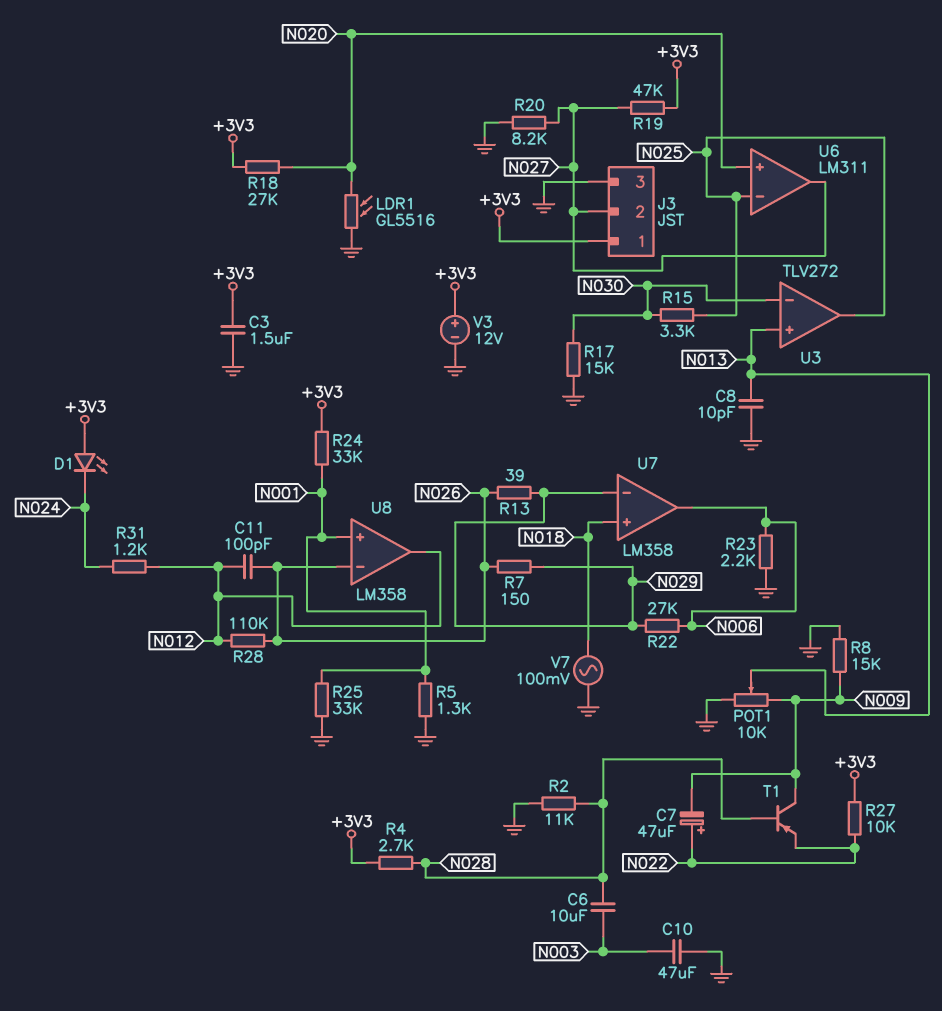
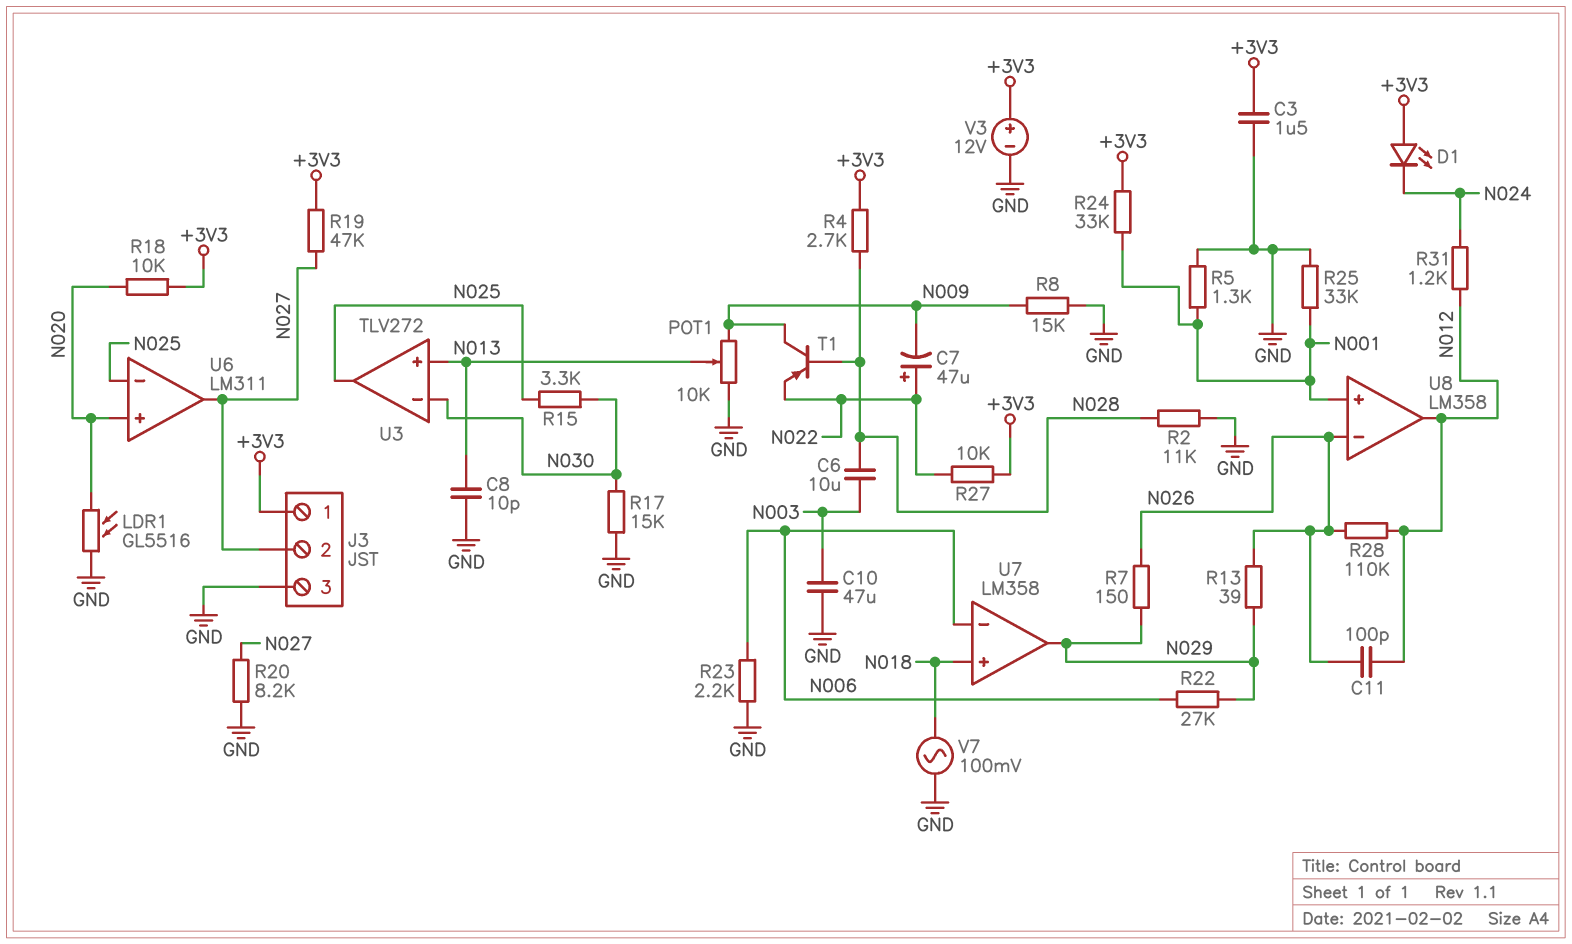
R18: 27k (+3V3, N020) -> 10k (+3V3, N020)
U7 pin in-: N029 -> N006
U7 pin out: N006 -> N029

